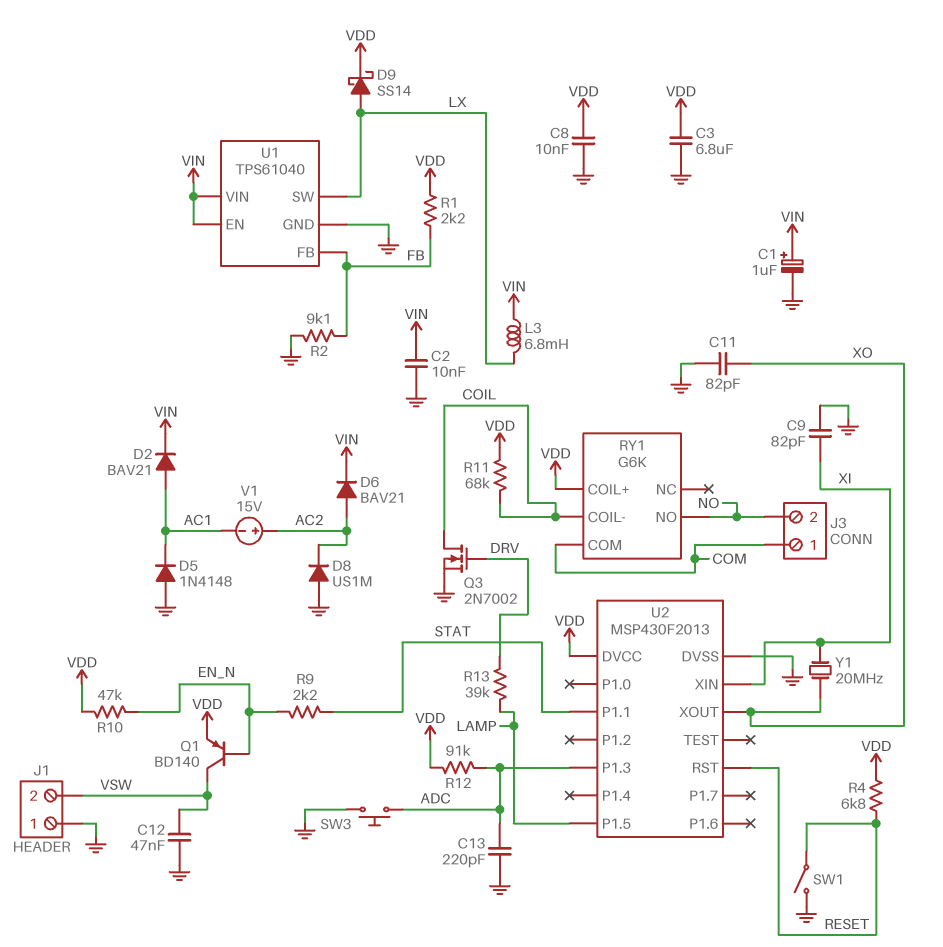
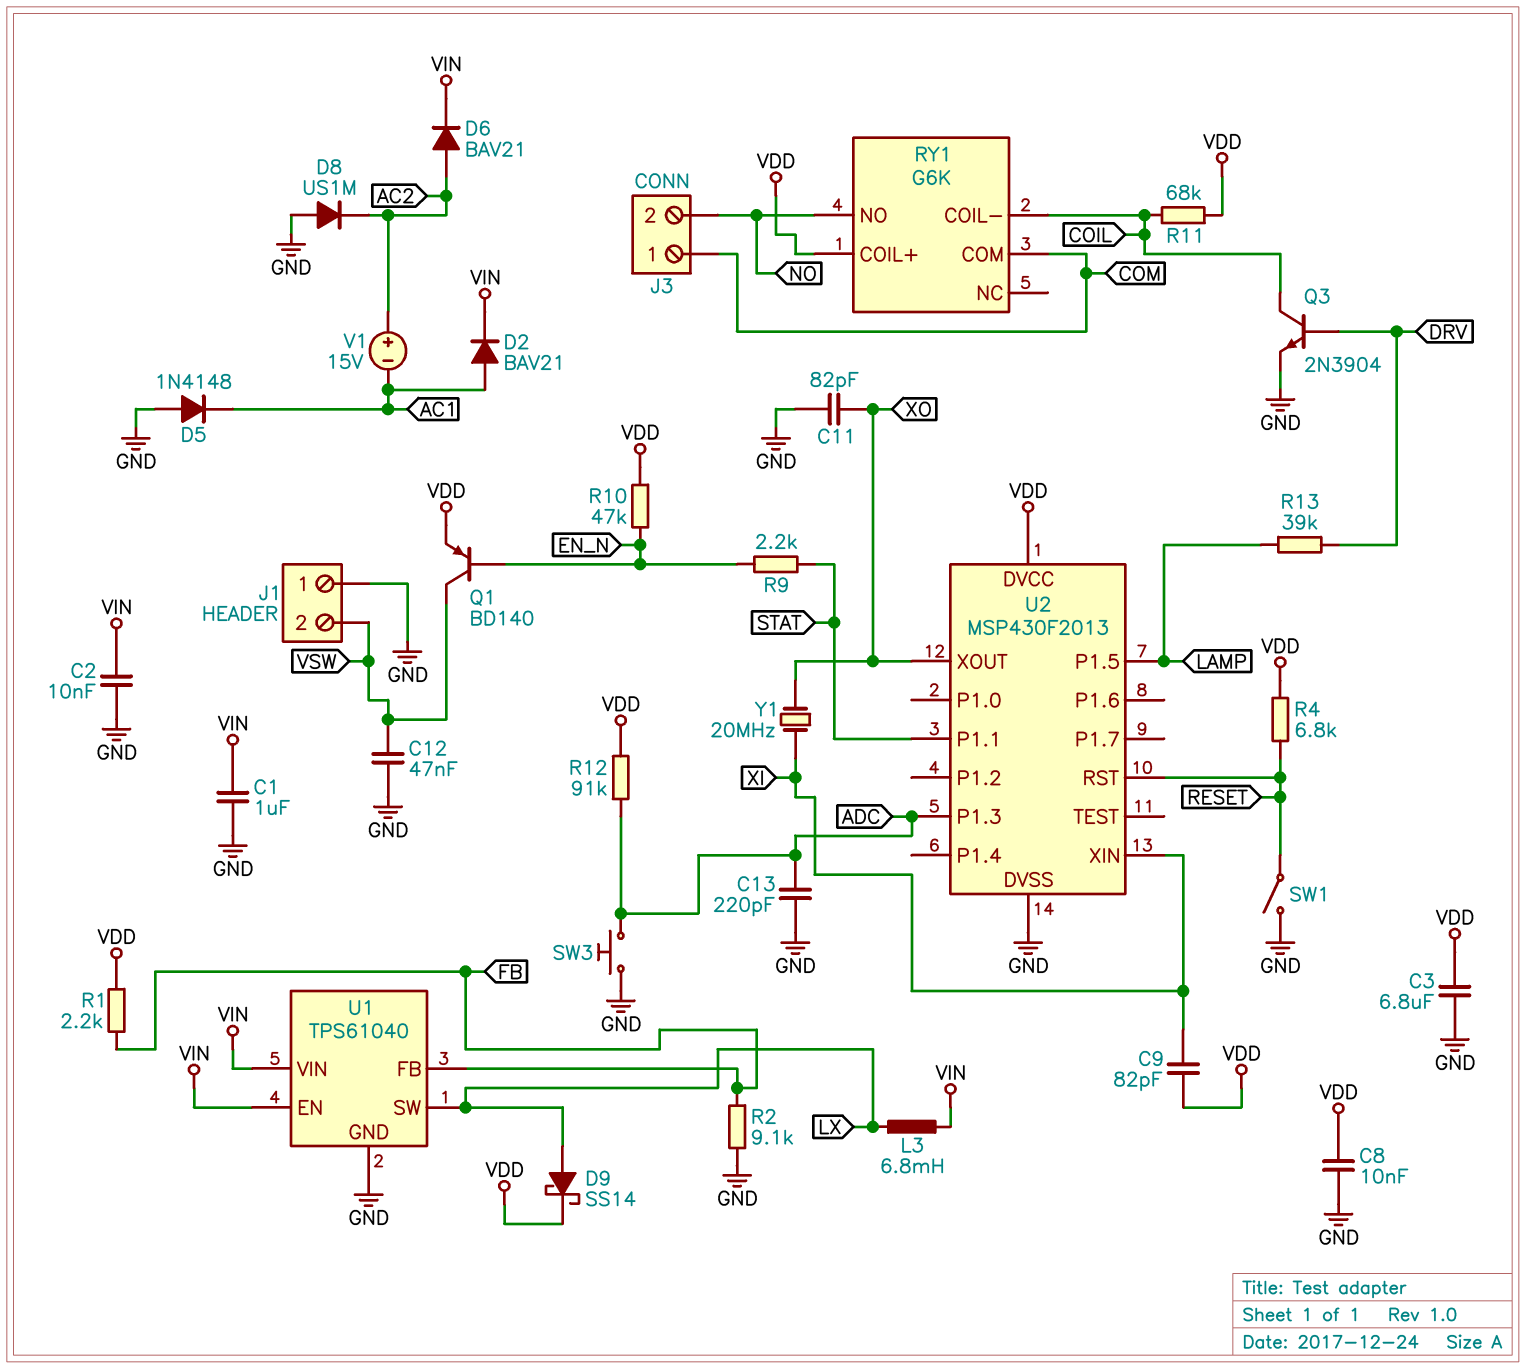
C1: 1uF (plus VIN, minus GND) -> 1uF (GND, VIN)
C9: 82pF (GND, XI) -> 82pF (VDD, XI)
Q3: NMOS 2N7002 (G DRV, D COIL, S GND) -> NPN 2N3904 (B DRV, C COIL, E GND)

